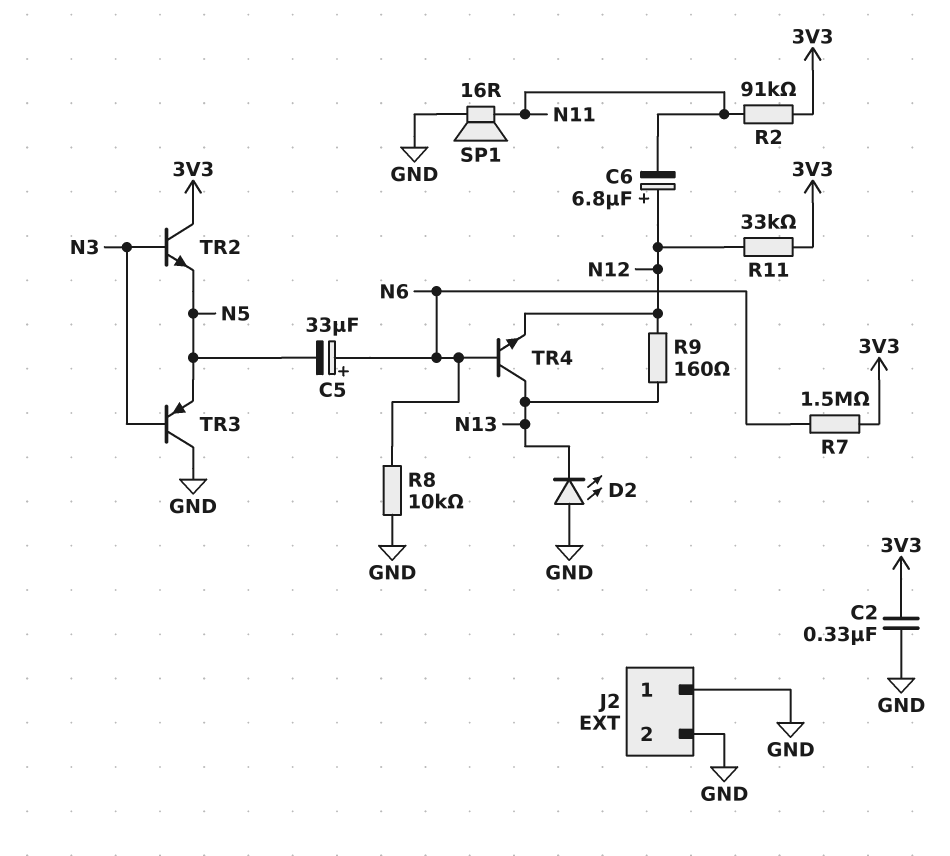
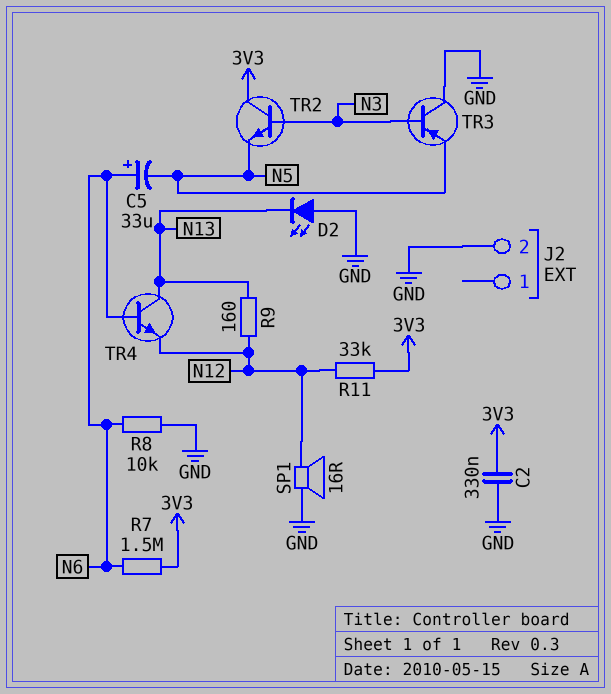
C6: 6.8uF (plus N12, minus N11) -> none
J2 pin 1: GND -> none
R2: 91k (3V3, N11) -> none
SP1: speaker 16R (GND, N11) -> speaker 16R (GND, N12)

